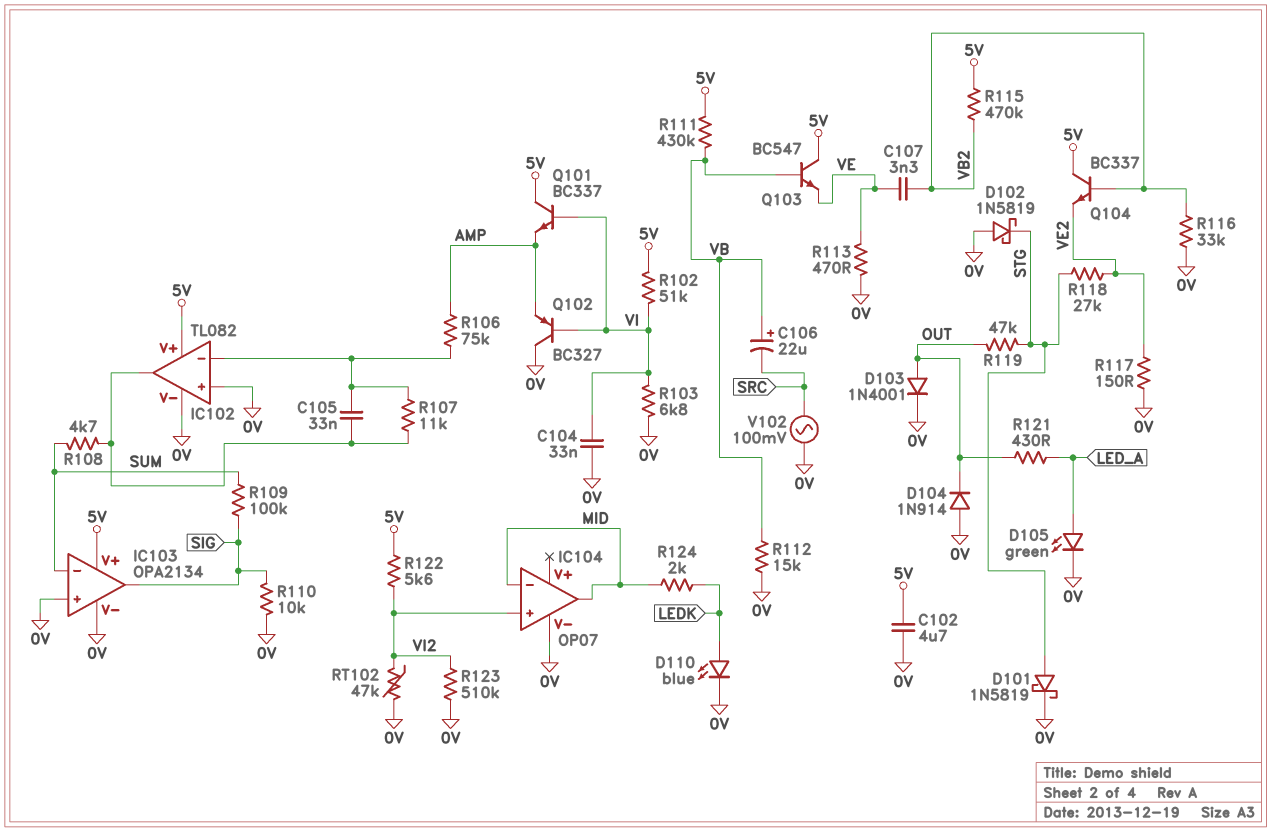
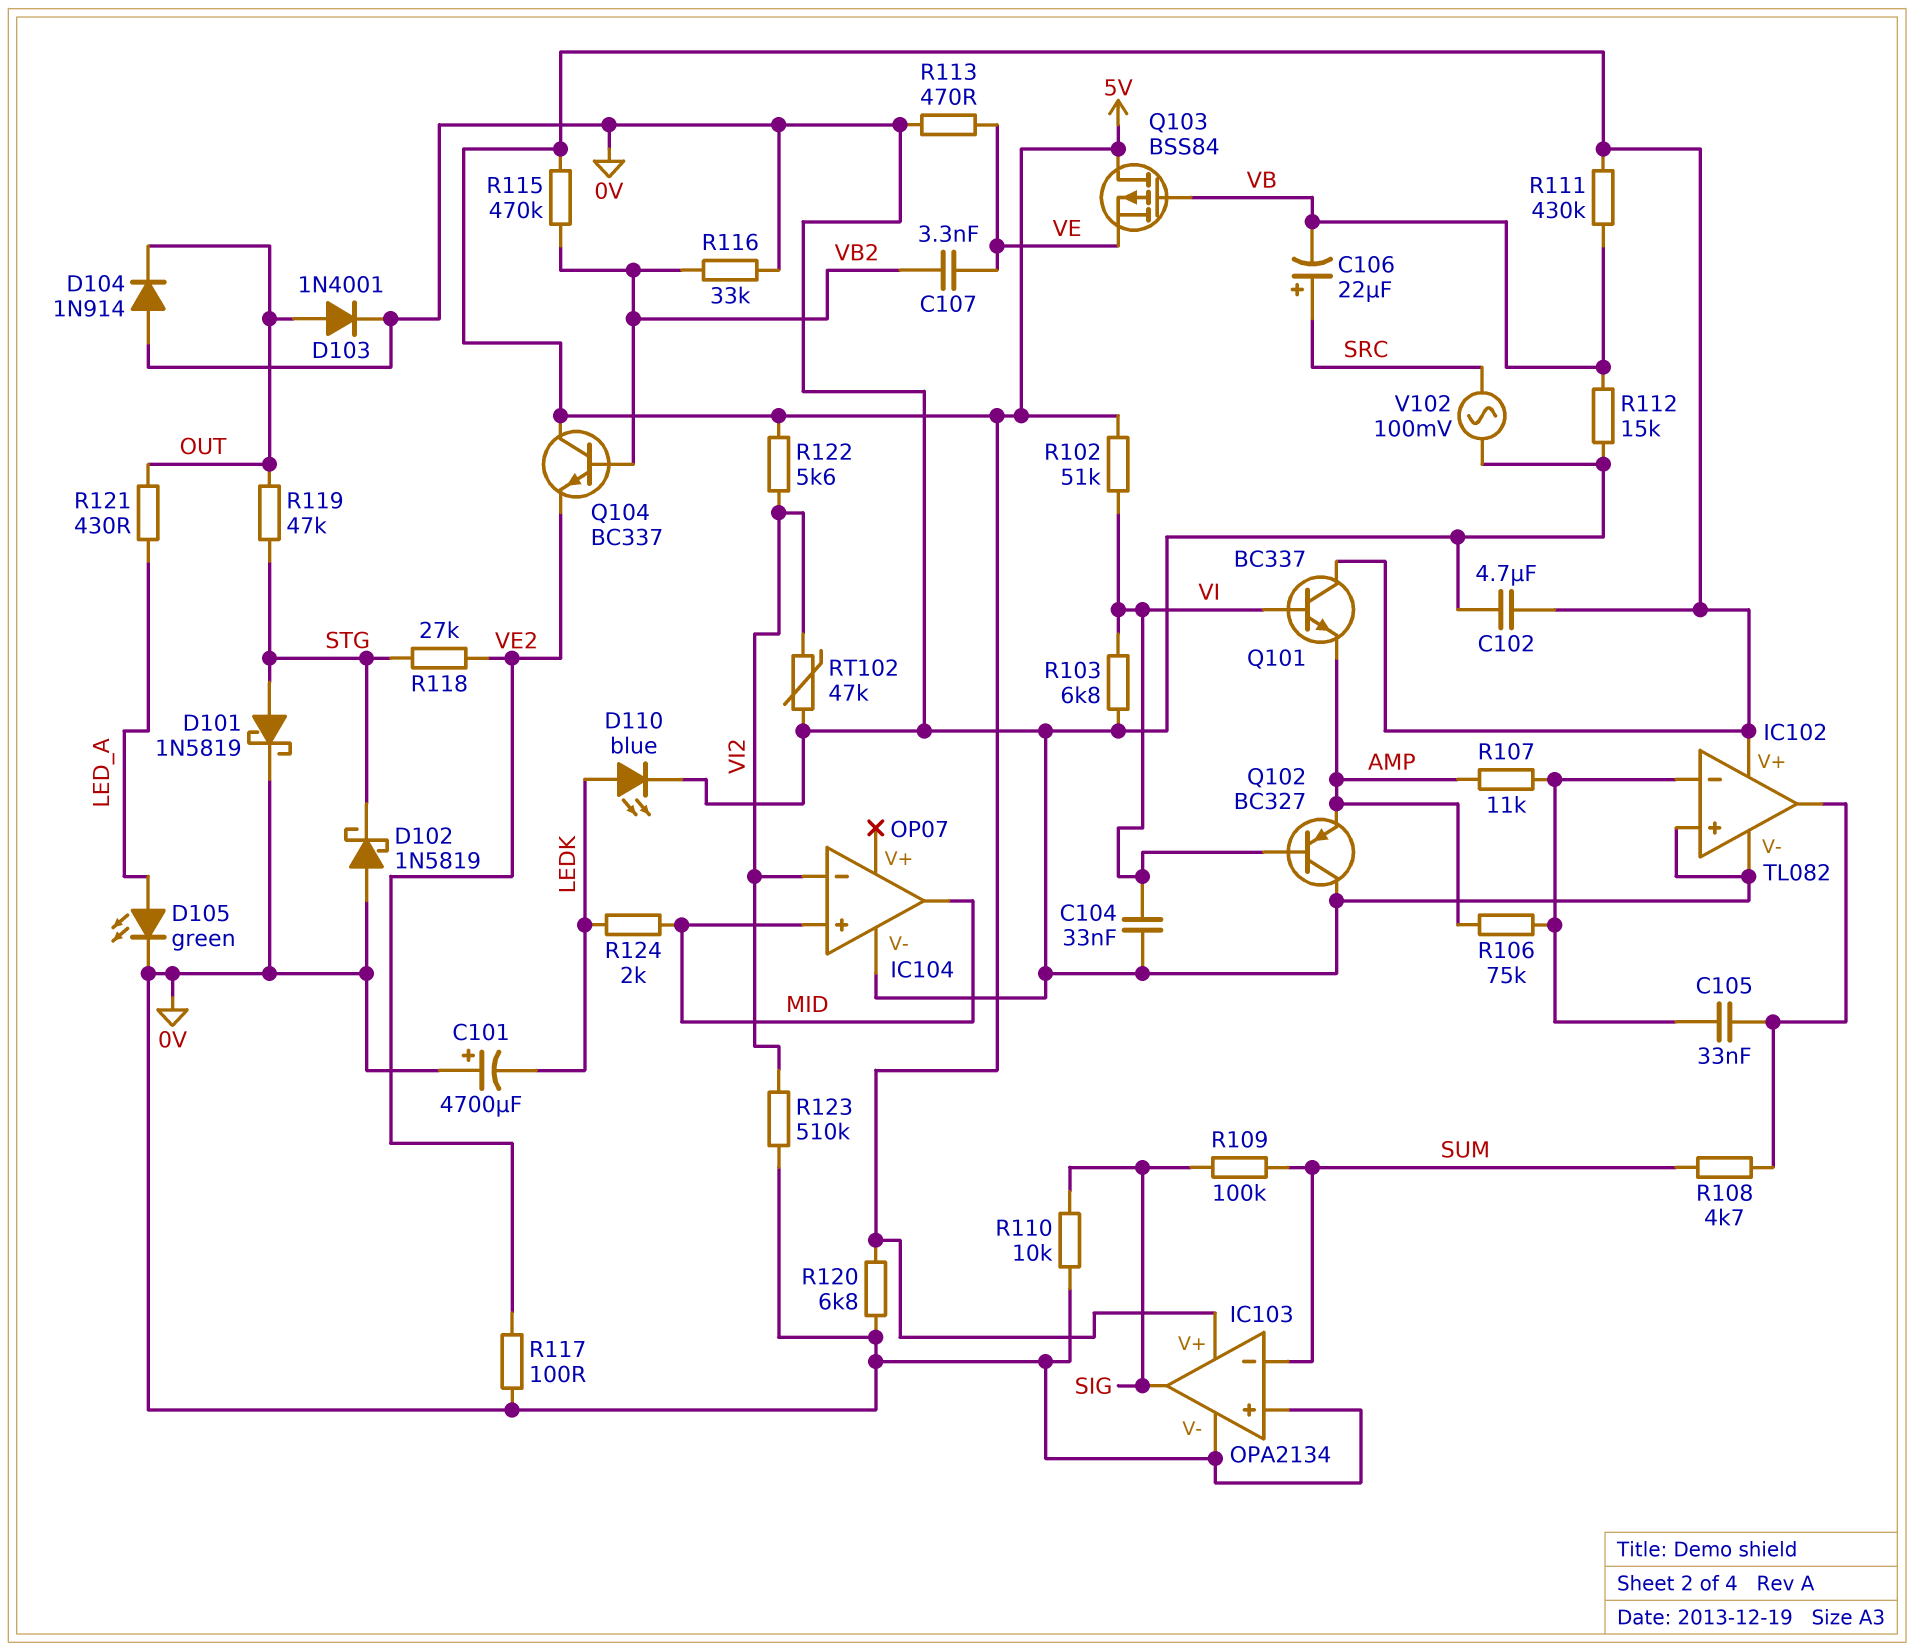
C101: none -> 4700uF (plus 0V, minus LEDK)
C106: 22uF (plus VB, minus SRC) -> 22uF (plus SRC, minus VB)
IC104 pin in+: VI2 -> MID
IC104 pin in-: MID -> VI2
Q103: NPN BC547 (B VB, C 5V, E VE) -> PMOS BSS84 (G VB, D 5V, S VE)
R107: 11k (IC102/in-, IC102/out) -> 11k (AMP, IC102/in-)
R117: 150 (0V, VE2) -> 100 (0V, VE2)
R120: none -> 6.8k (0V, 5V)

